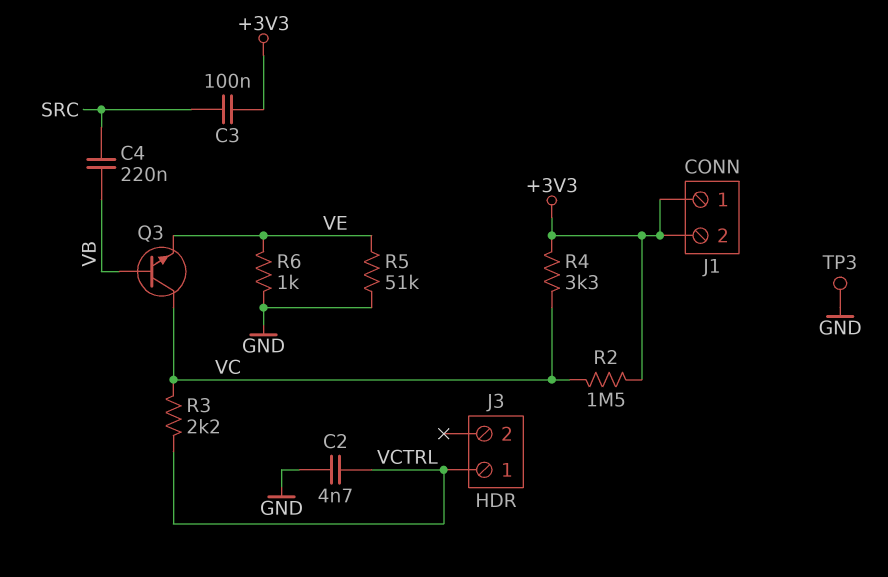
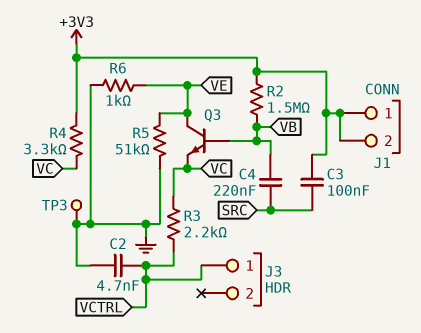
Q3: NPN (B VB, C VC, E VE) -> NPN (B VB, C VE, E VC)
R2: 1.5M (+3V3, VC) -> 1.5M (+3V3, VB)

